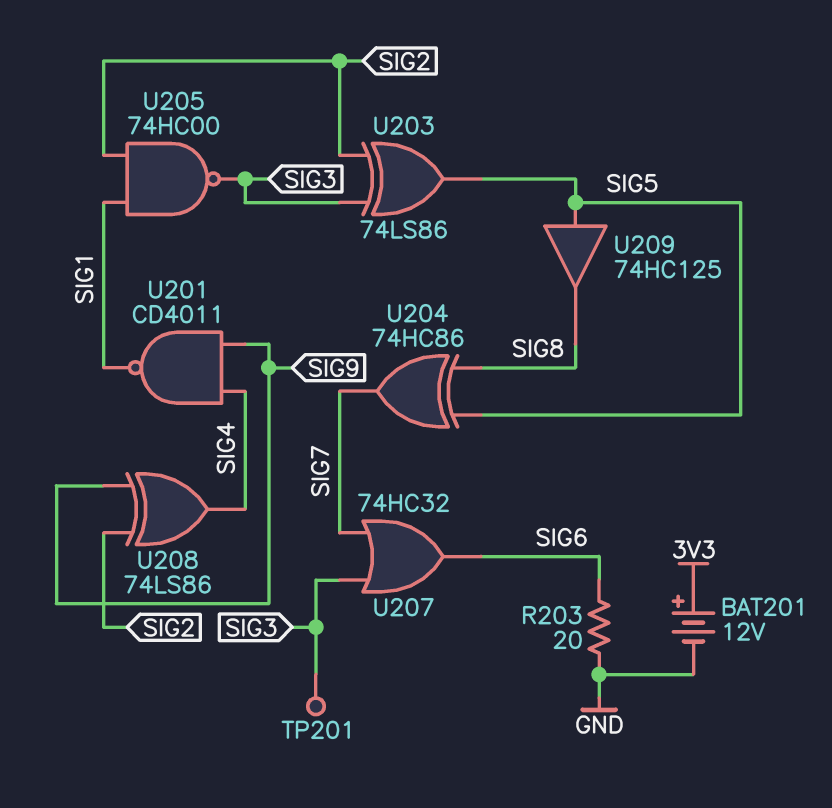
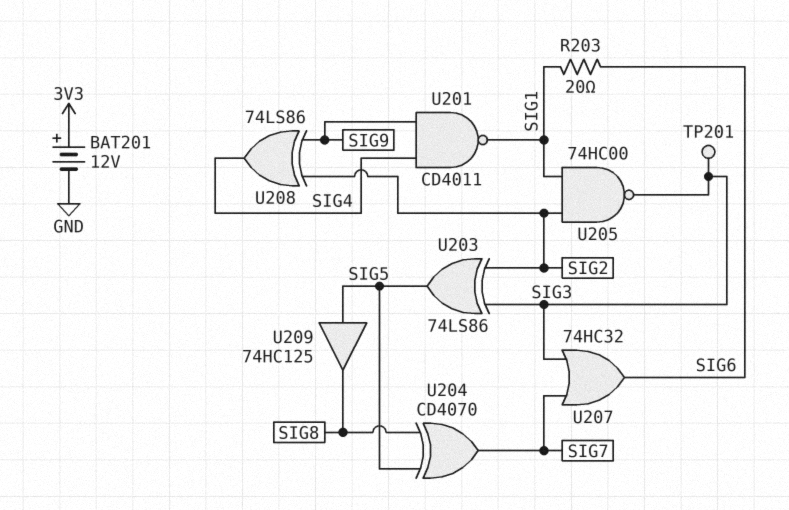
R203: 20 (GND, SIG6) -> 20 (SIG1, SIG6)
U204: XOR 74HC86 (in SIG5, in SIG8, out SIG7) -> XOR CD4070 (in SIG5, in SIG8, out SIG7)

